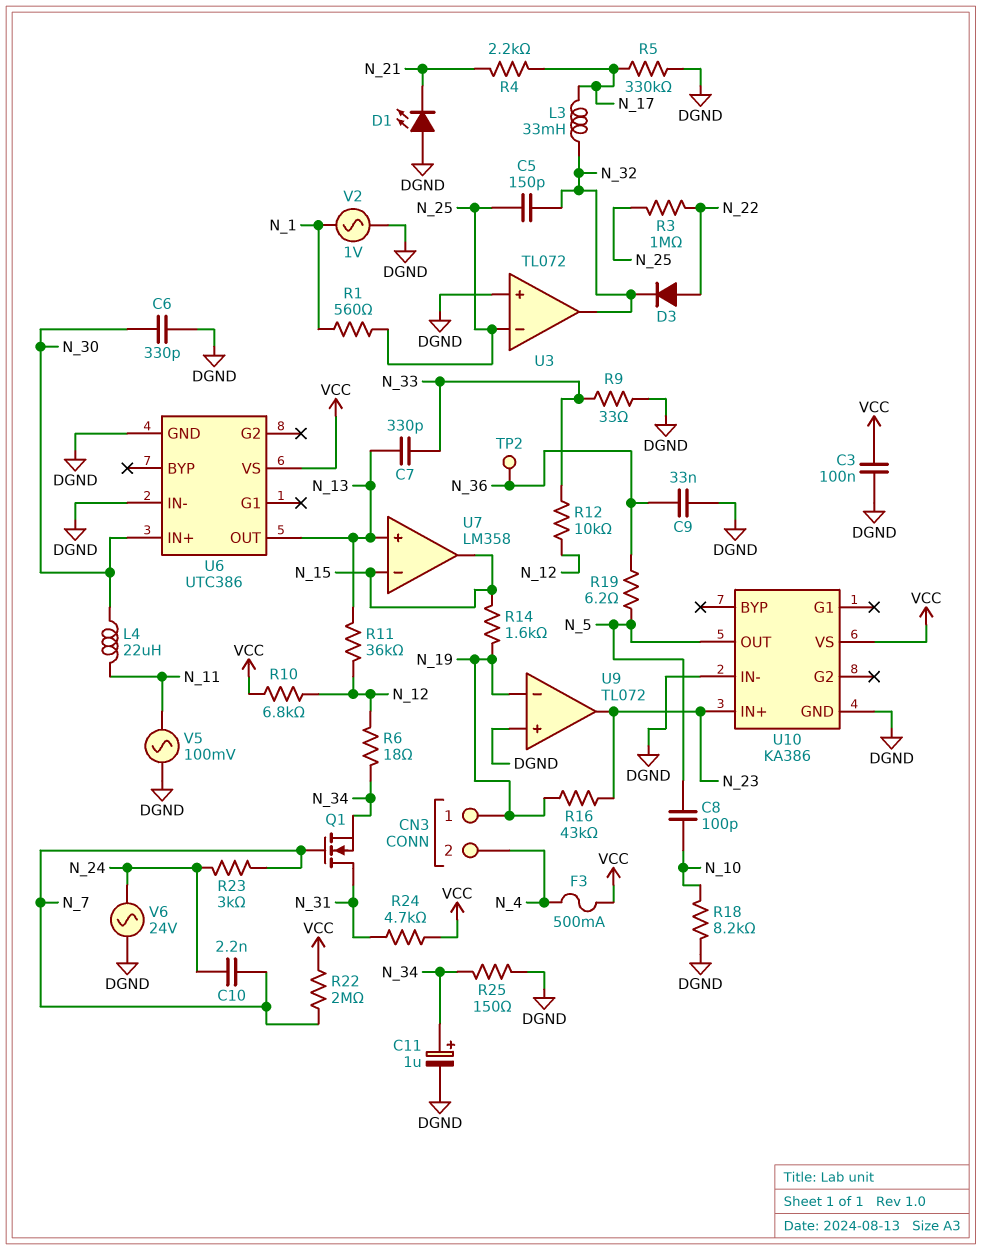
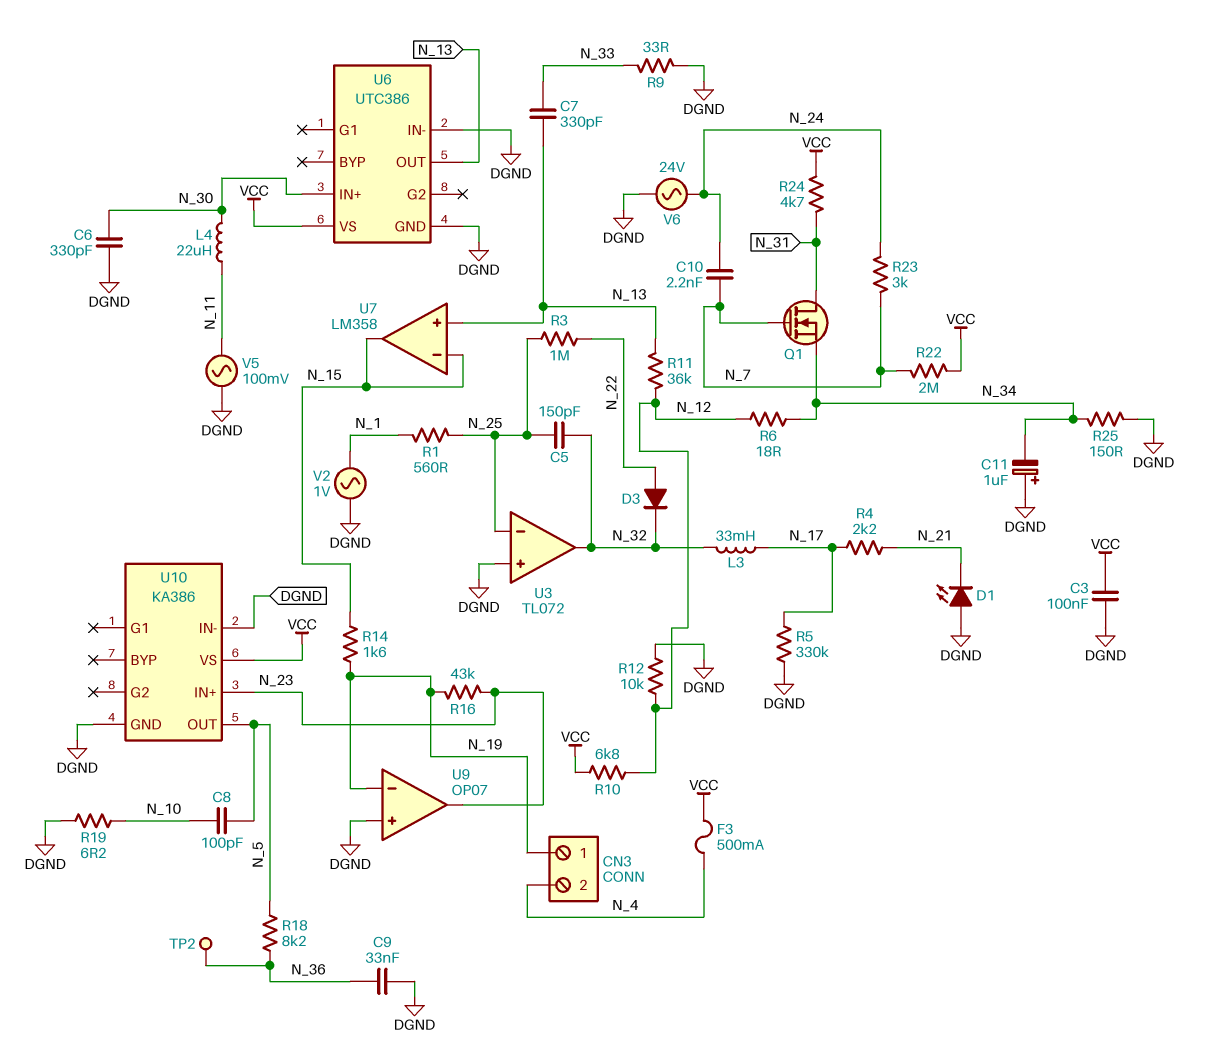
C11: 1uF (plus N_34, minus DGND) -> 1uF (plus DGND, minus N_34)
R12: 10k (N_12, N_33) -> 10k (DGND, N_12)
R18: 8.2k (DGND, N_10) -> 8.2k (N_5, N_36)
R19: 6.2 (N_5, N_36) -> 6.2 (DGND, N_10)
U9: TL072 -> OP07

